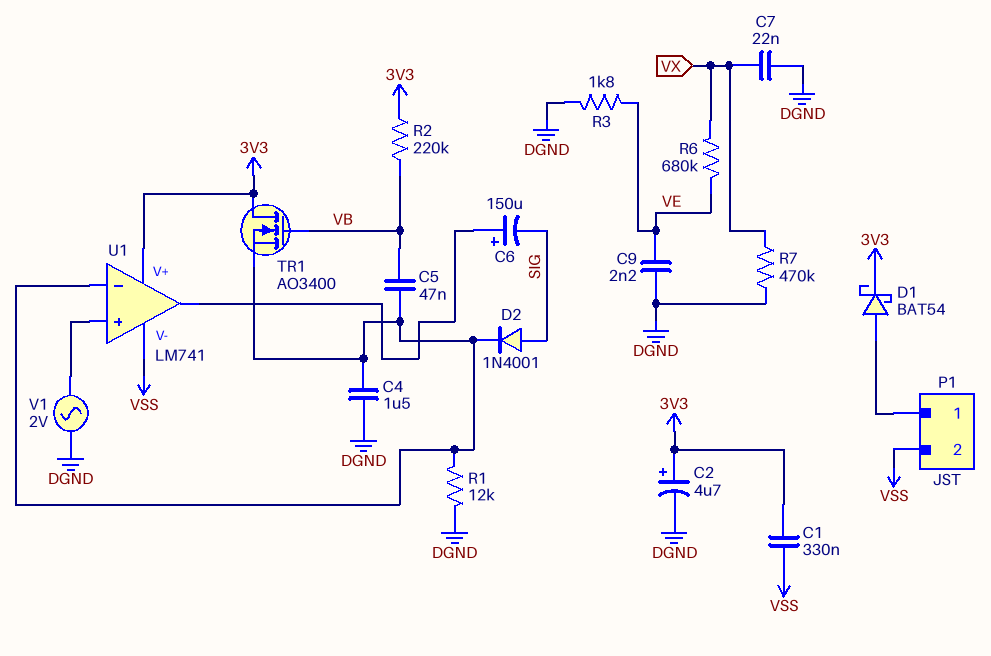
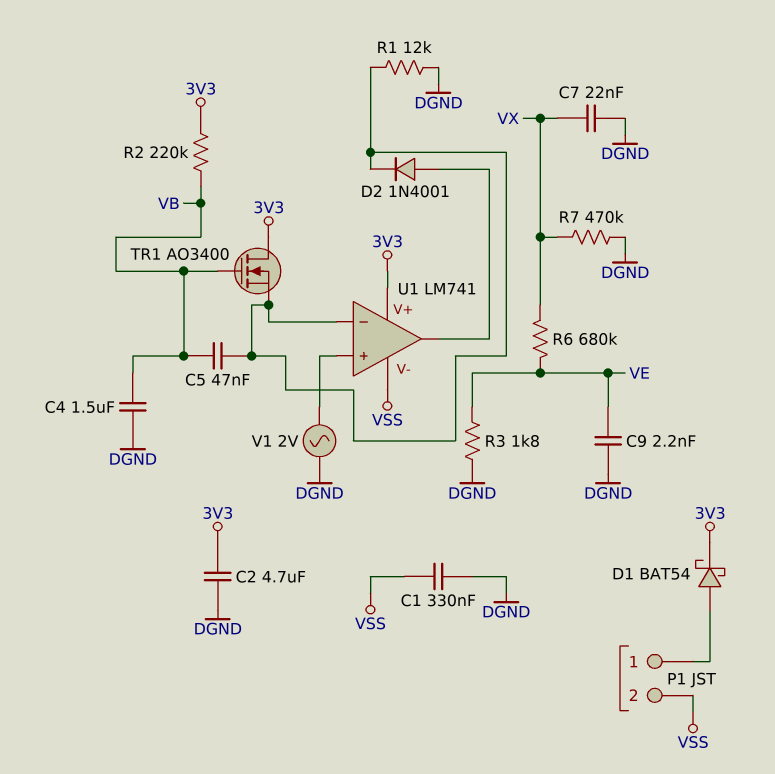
C1: 330nF (3V3, VSS) -> 330nF (DGND, VSS)
C2: 4.7uF (plus 3V3, minus DGND) -> 4.7uF (3V3, DGND)
C4: 1.5uF (DGND, U1/in-) -> 1.5uF (DGND, VB)
C6: 150uF (plus U1/out, minus SIG) -> none
D2: diode 1N4001 (A SIG, K U1/in-) -> diode 1N4001 (A U1/out, K U1/in-)

